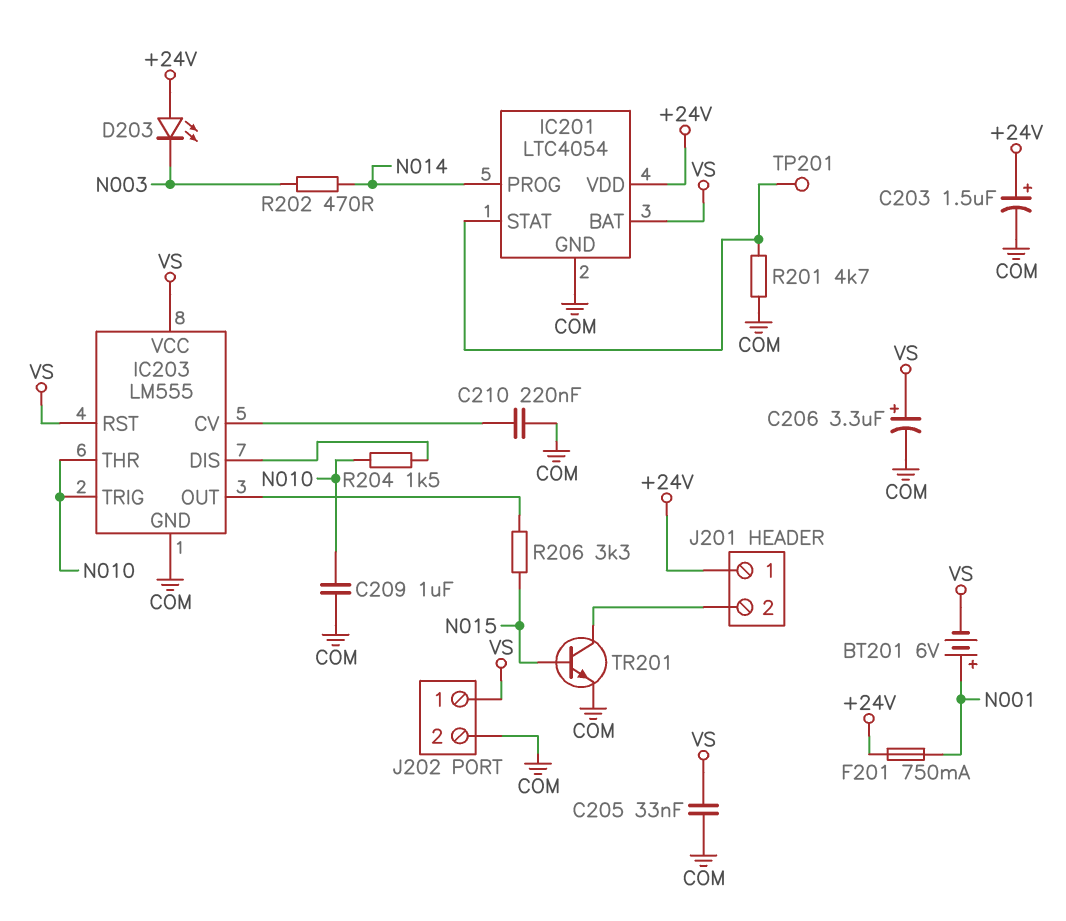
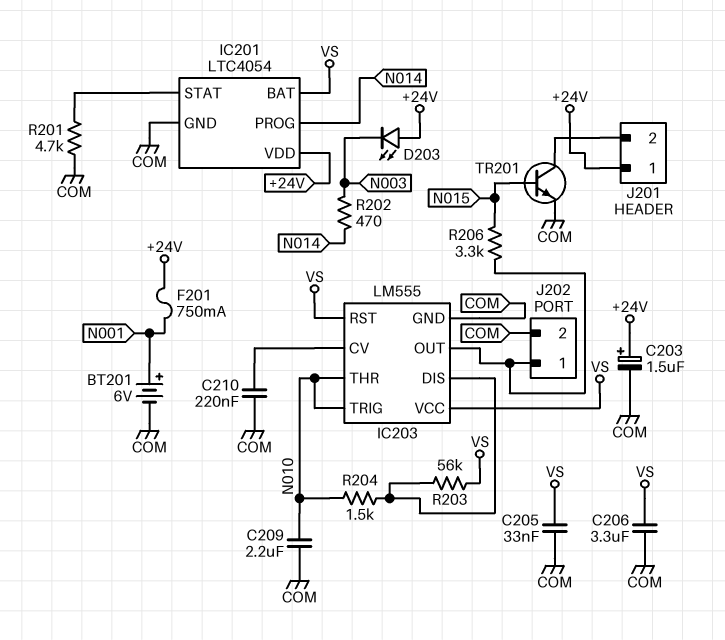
BT201: 6V (plus N001, minus VS) -> 6V (plus N001, minus COM)
C206: 3.3uF (plus VS, minus COM) -> 3.3uF (COM, VS)
C209: 1uF (COM, N010) -> 2.2uF (COM, N010)
J202 pin 1: VS -> IC203/OUT
R203: none -> 56k (IC203/DIS, VS)
TP201: test point (IC201/STAT) -> none

